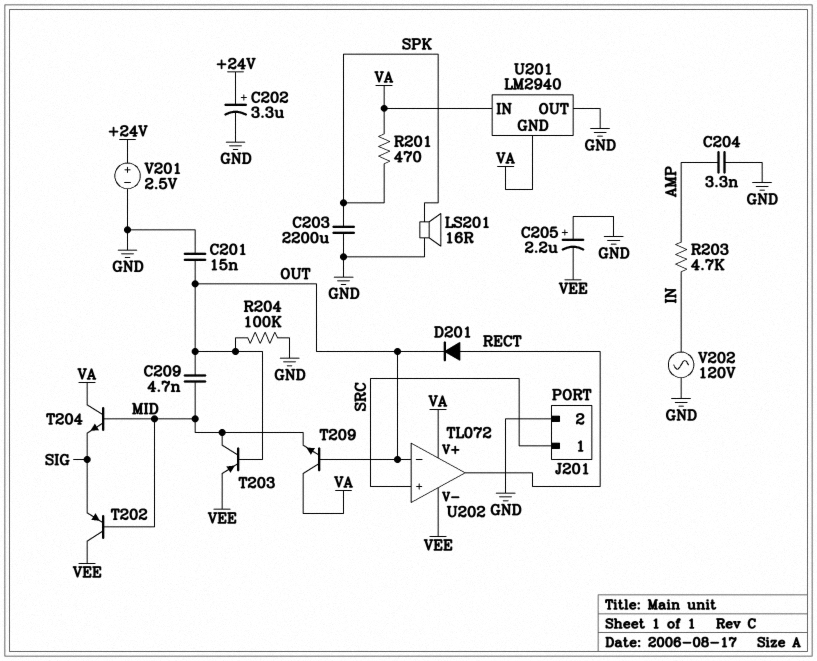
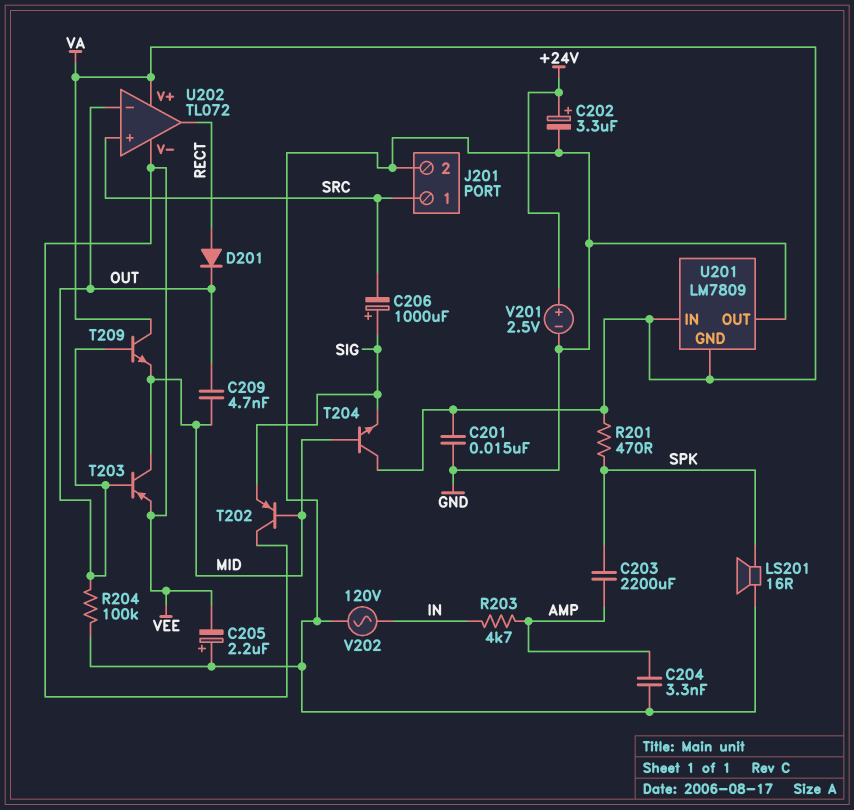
C201: 15nF (GND, OUT) -> 15nF (GND, VA)
C203: 2200uF (GND, SPK) -> 2200uF (AMP, SPK)
C206: none -> 1000uF (plus SIG, minus SRC)
U201: LM2940 -> LM7809

